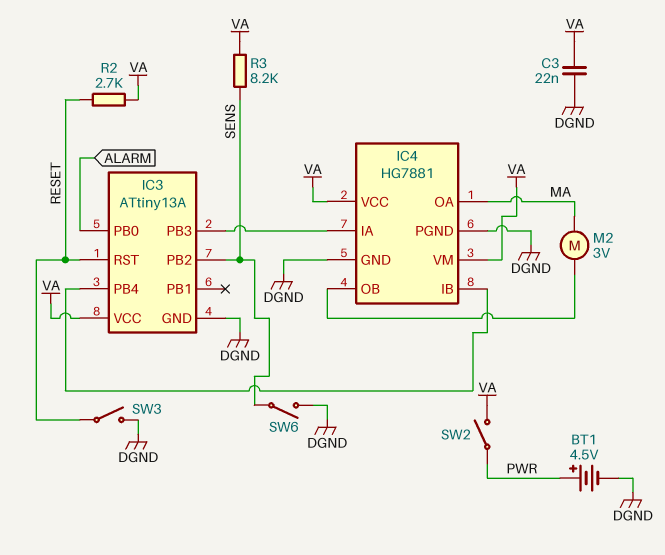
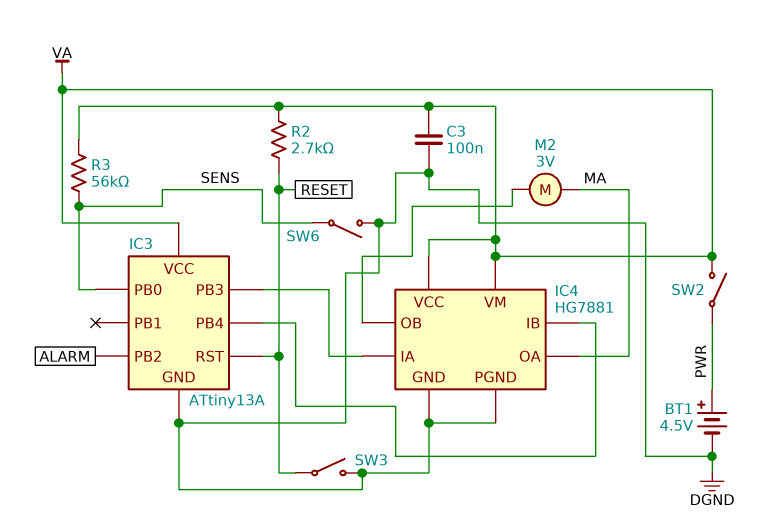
C3: 22nF (DGND, VA) -> 100nF (DGND, VA)
IC3 pin PB0: ALARM -> SENS
IC3 pin PB2: SENS -> ALARM
R3: 8.2k (SENS, VA) -> 56k (SENS, VA)

